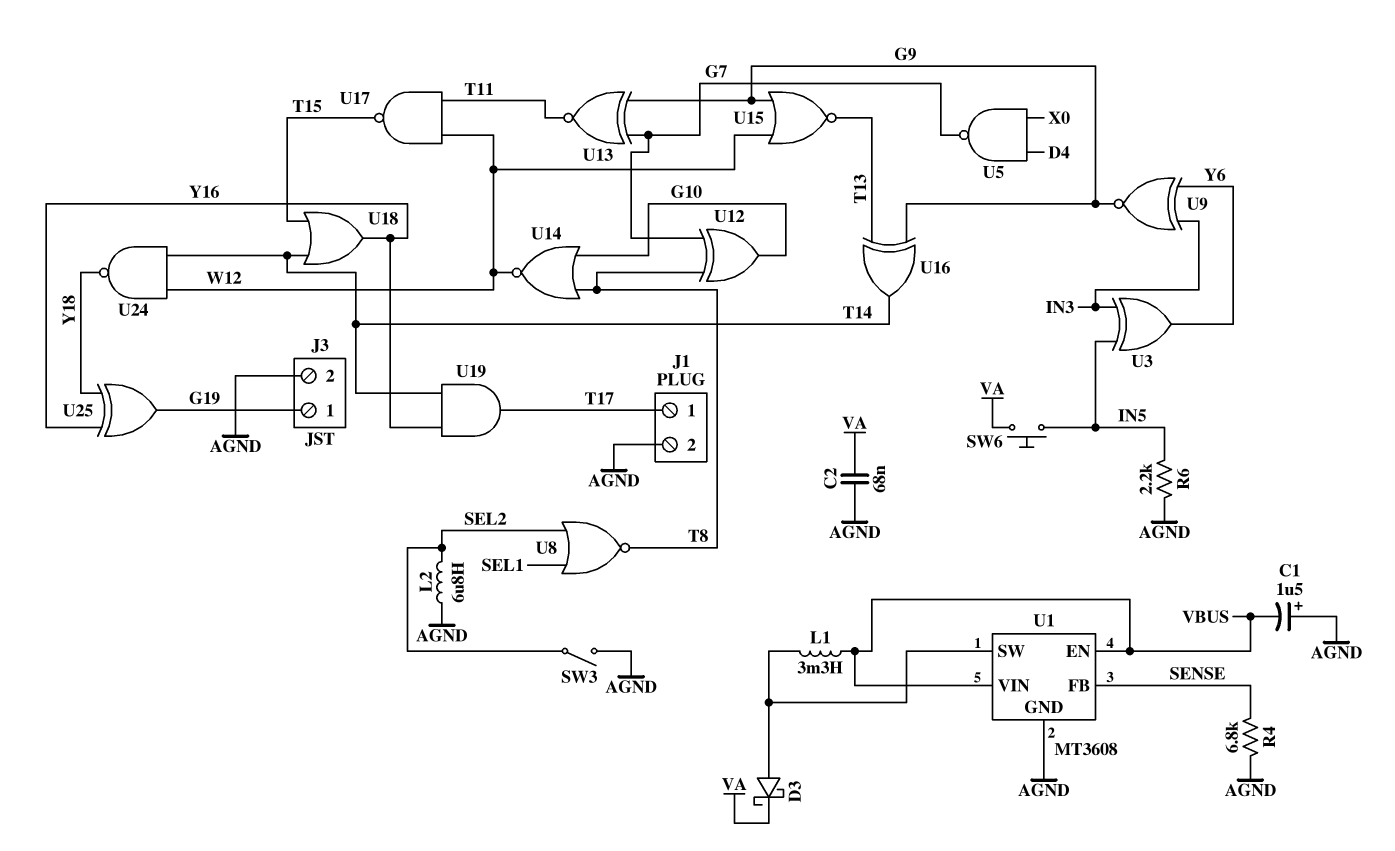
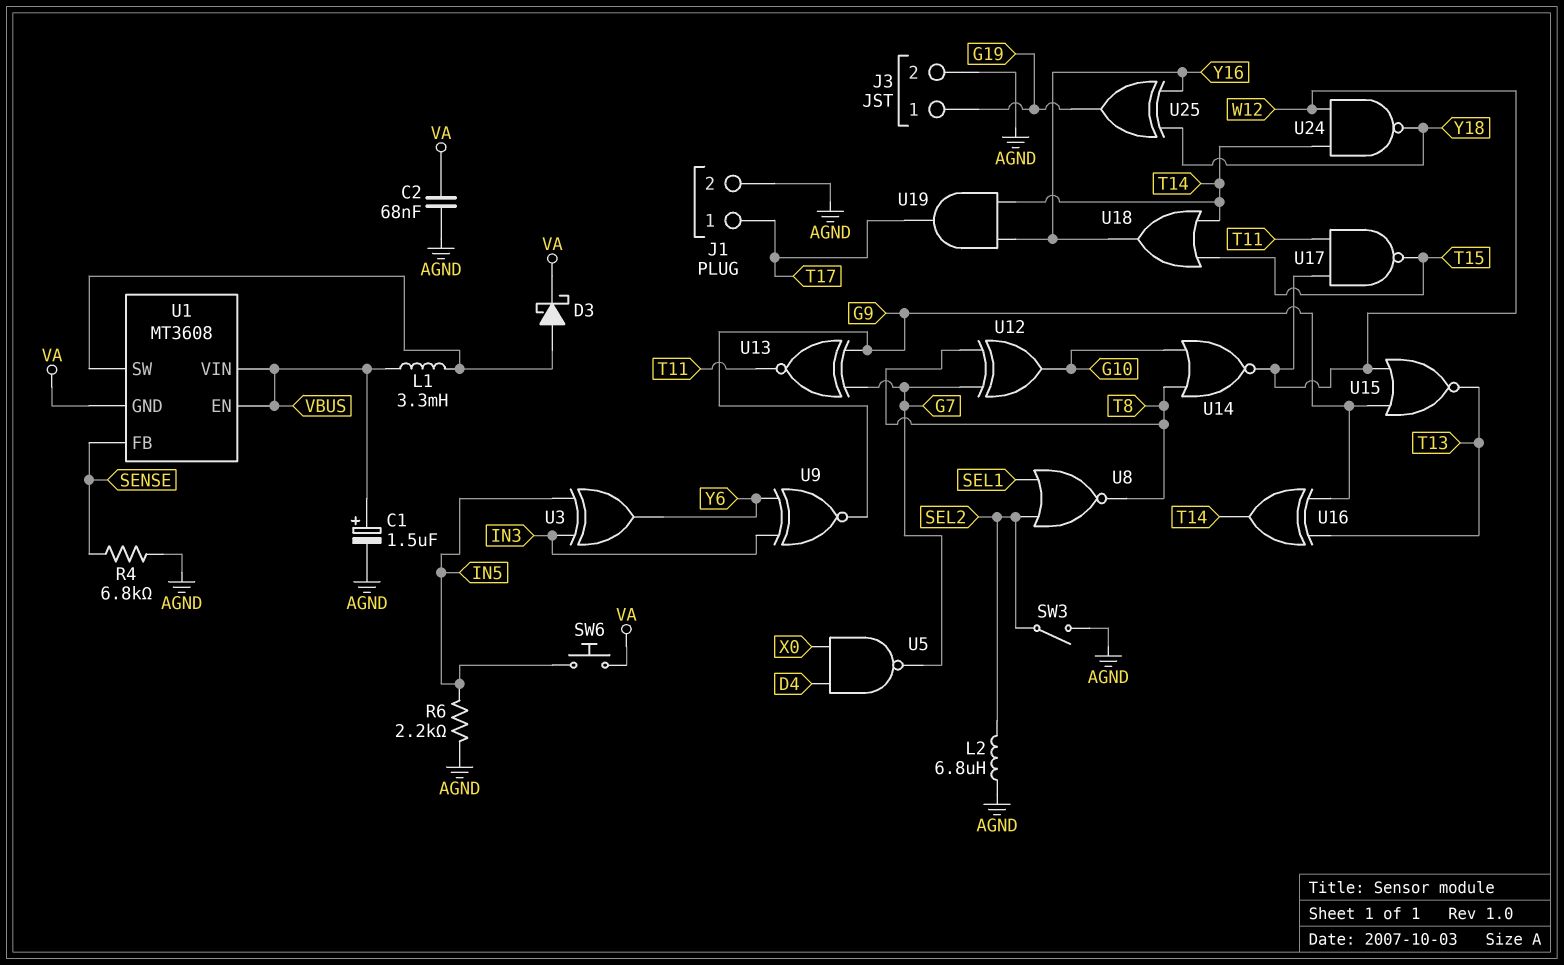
C1: 1.5uF (plus AGND, minus VBUS) -> 1.5uF (plus VBUS, minus AGND)
U1 pin GND: AGND -> VA

